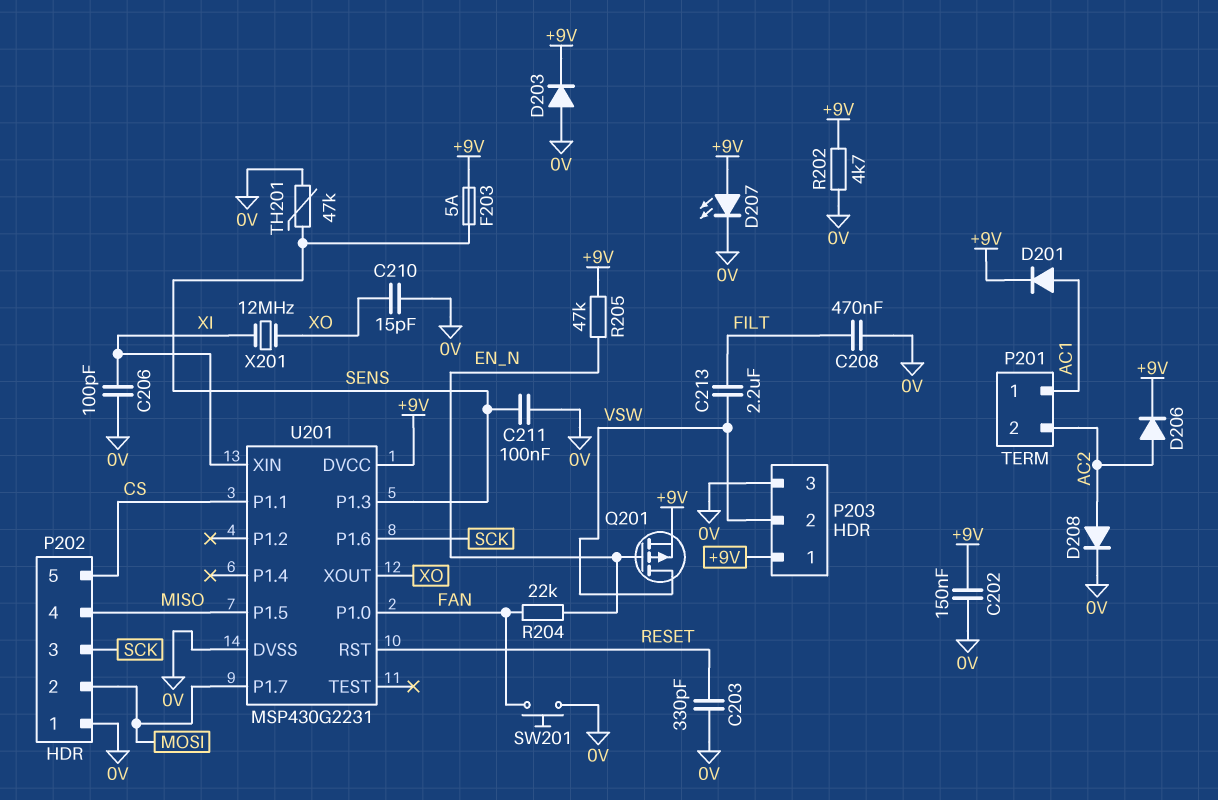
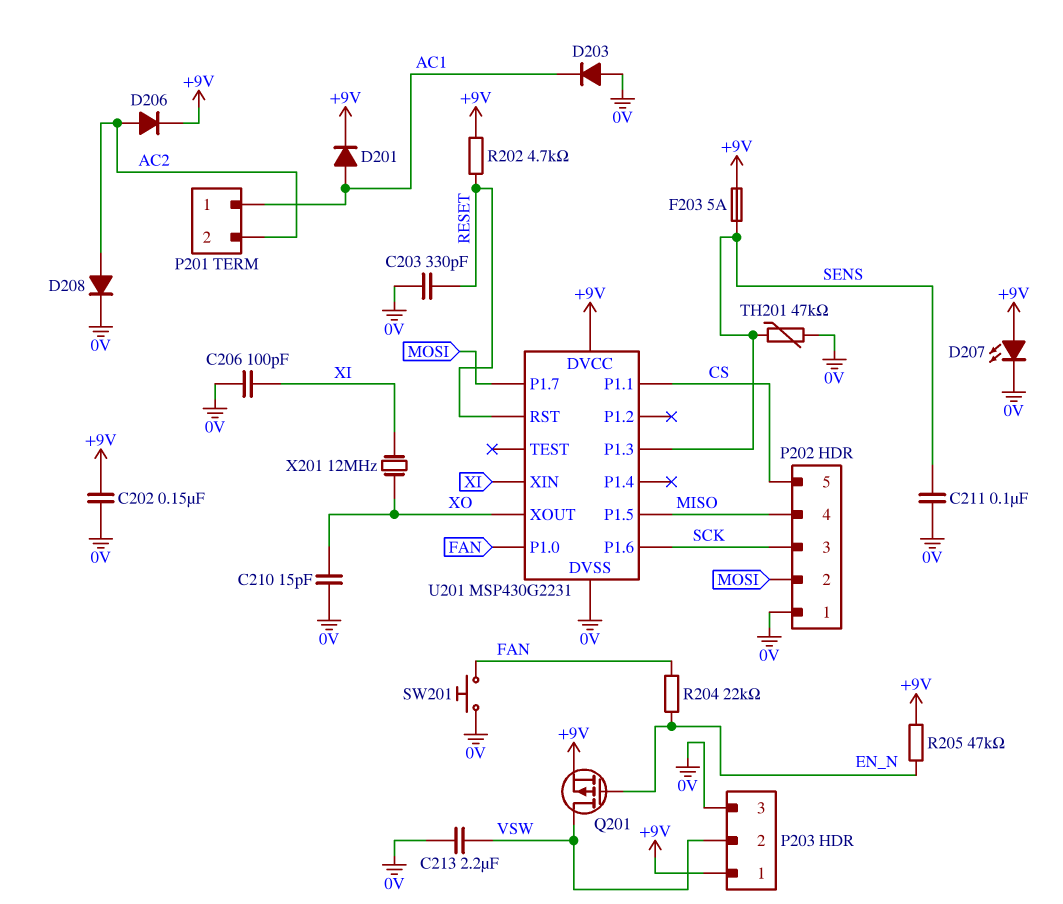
C208: 470nF (0V, FILT) -> none
C213: 2.2uF (FILT, VSW) -> 2.2uF (0V, VSW)
D203: diode (A 0V, K +9V) -> diode (A 0V, K AC1)
R202: 4.7k (+9V, 0V) -> 4.7k (+9V, RESET)

